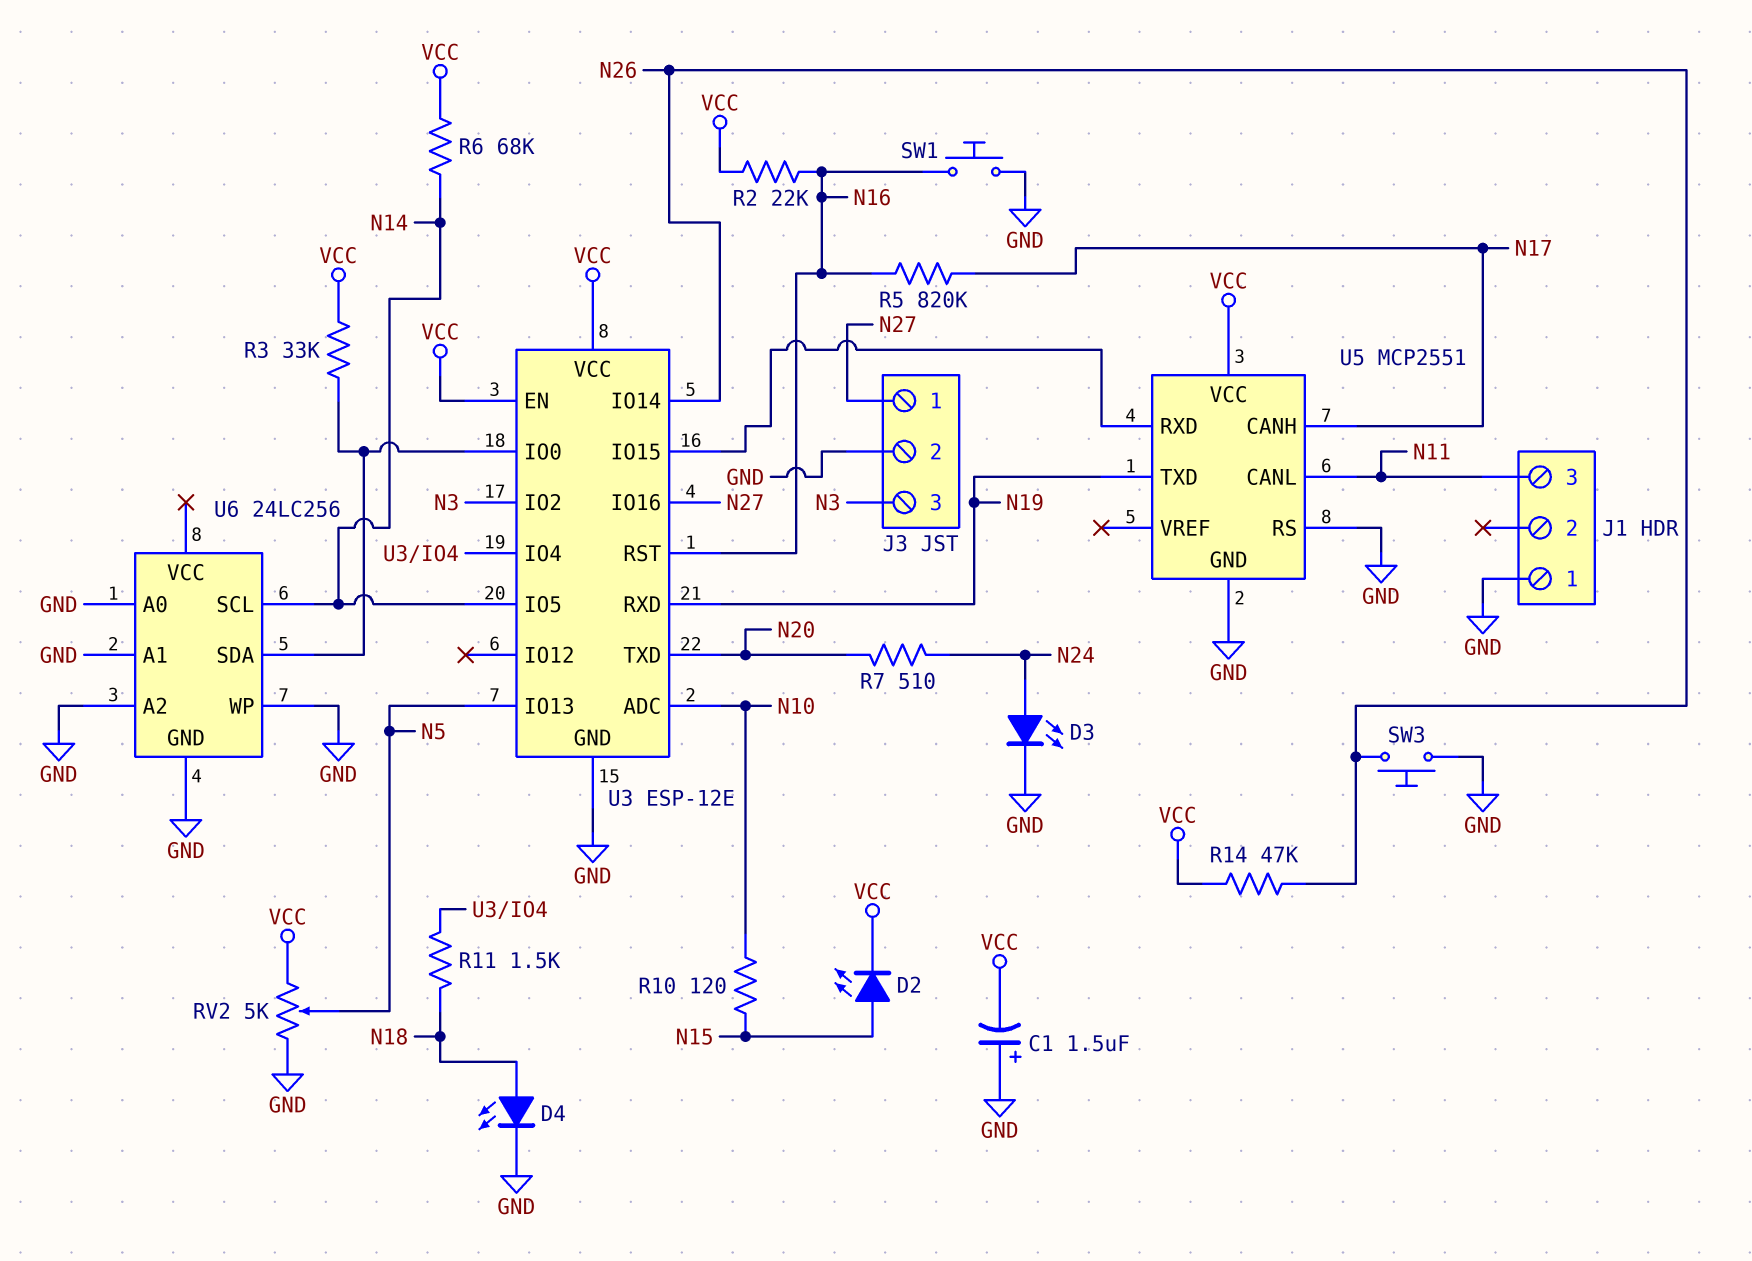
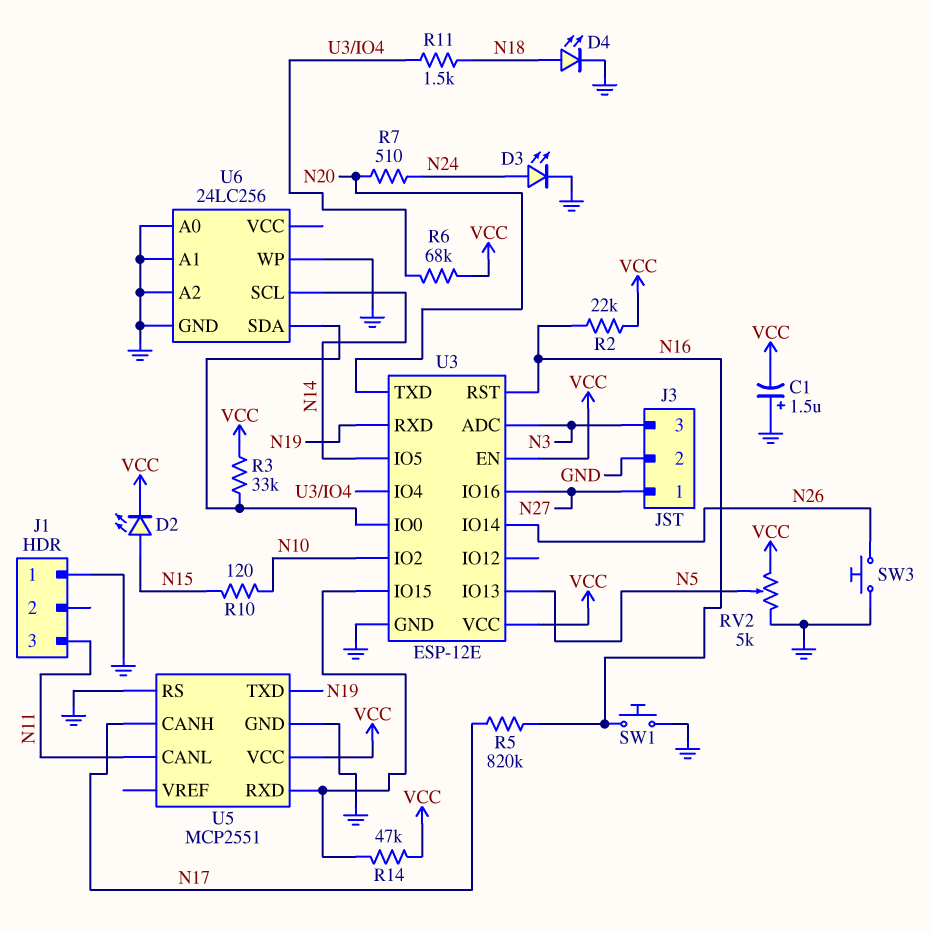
R6: 68k (N14, VCC) -> 68k (U3/IO4, VCC)
R14: 47k (N26, VCC) -> 47k (U3/IO15, VCC)
U3 pin ADC: N10 -> N3
U3 pin IO2: N3 -> N10

